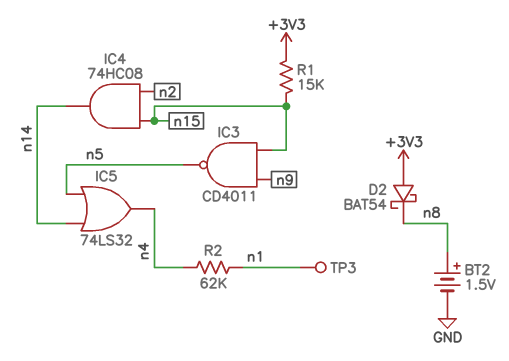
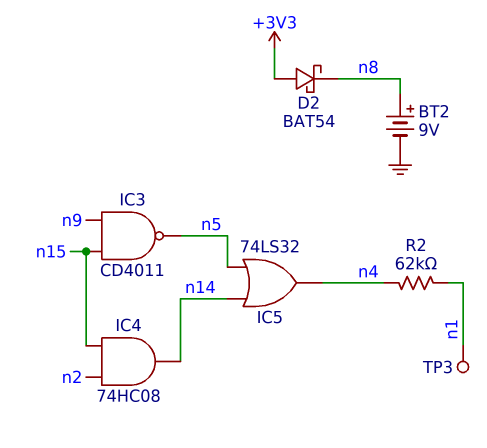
BT2: 1.5V (plus n8, minus GND) -> 9V (plus n8, minus GND)
R1: 15k (+3V3, n15) -> none

